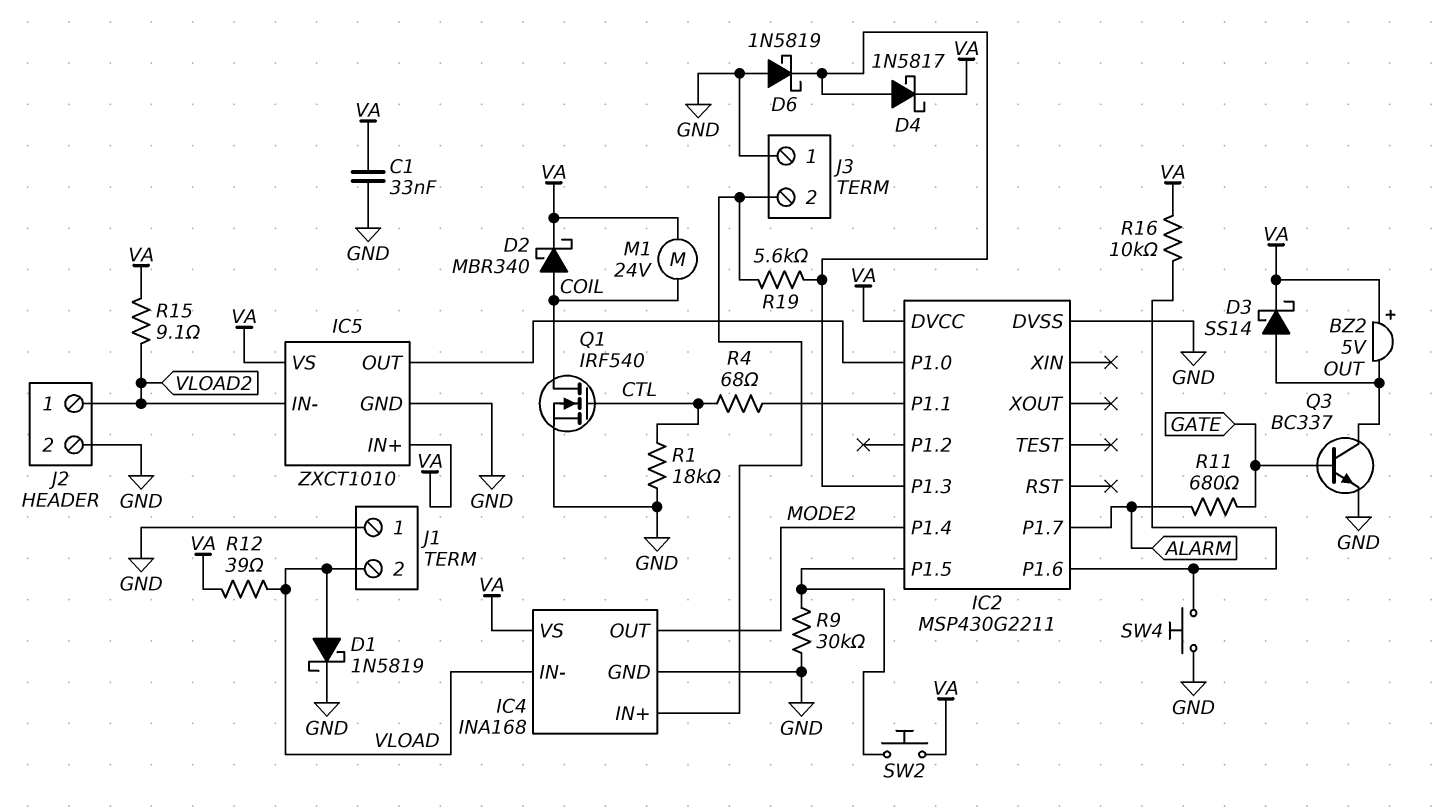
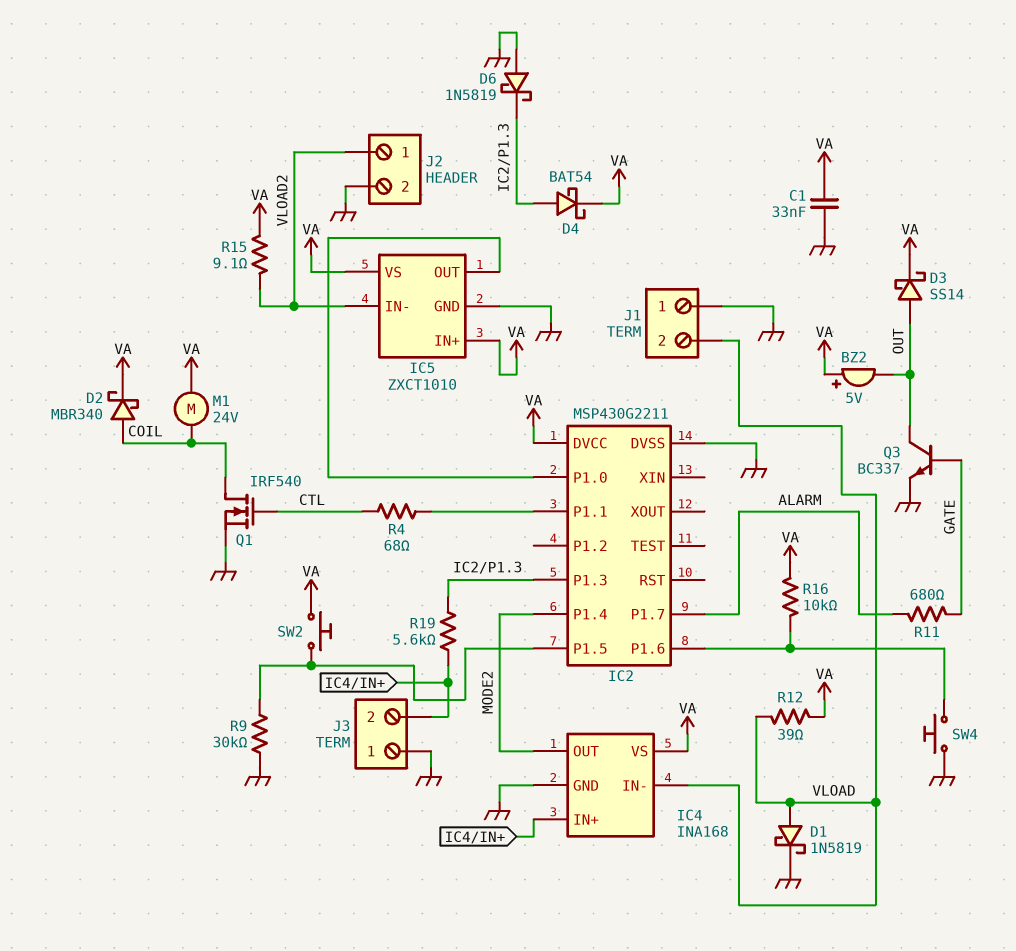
D4: schottky 1N5817 (A IC2/P1.3, K VA) -> schottky BAT54 (A IC2/P1.3, K VA)
R1: 18k (CTL, GND) -> none

